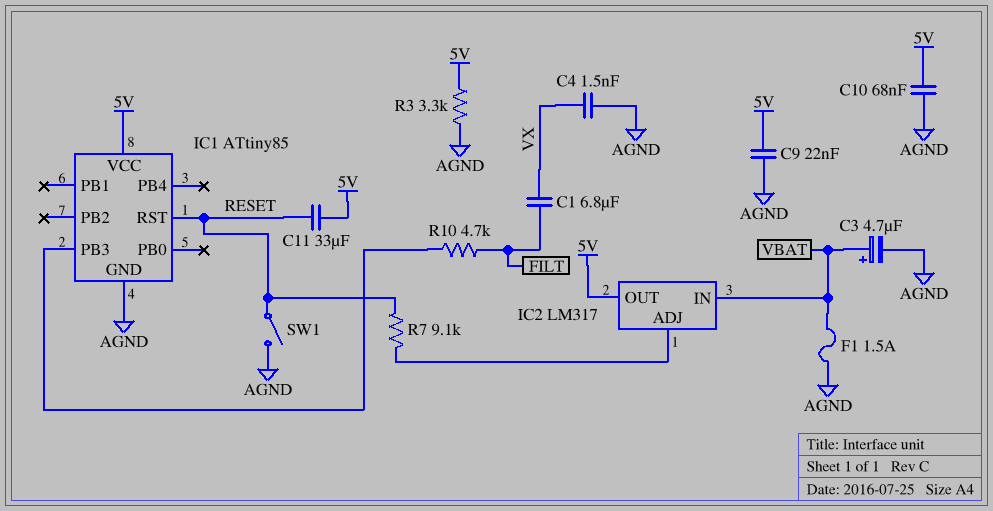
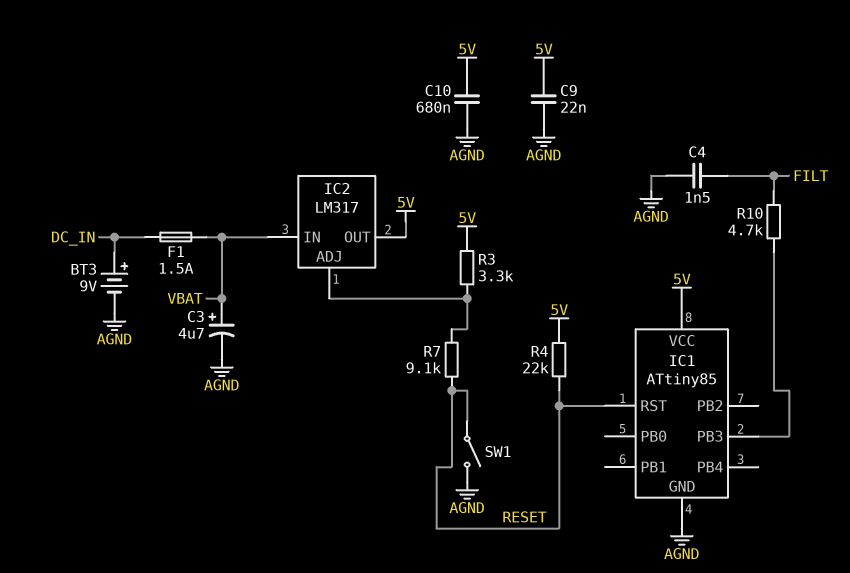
BT3: none -> 9V (plus DC_IN, minus AGND)
C1: 6.8uF (FILT, VX) -> none
C4: 1.5nF (AGND, VX) -> 1.5nF (AGND, FILT)
C10: 68nF (5V, AGND) -> 680nF (5V, AGND)
C11: 33uF (5V, RESET) -> none
F1: 1.5A (AGND, VBAT) -> 1.5A (DC_IN, VBAT)
R3: 3.3k (5V, AGND) -> 3.3k (5V, IC2/ADJ)
R4: none -> 22k (5V, RESET)

